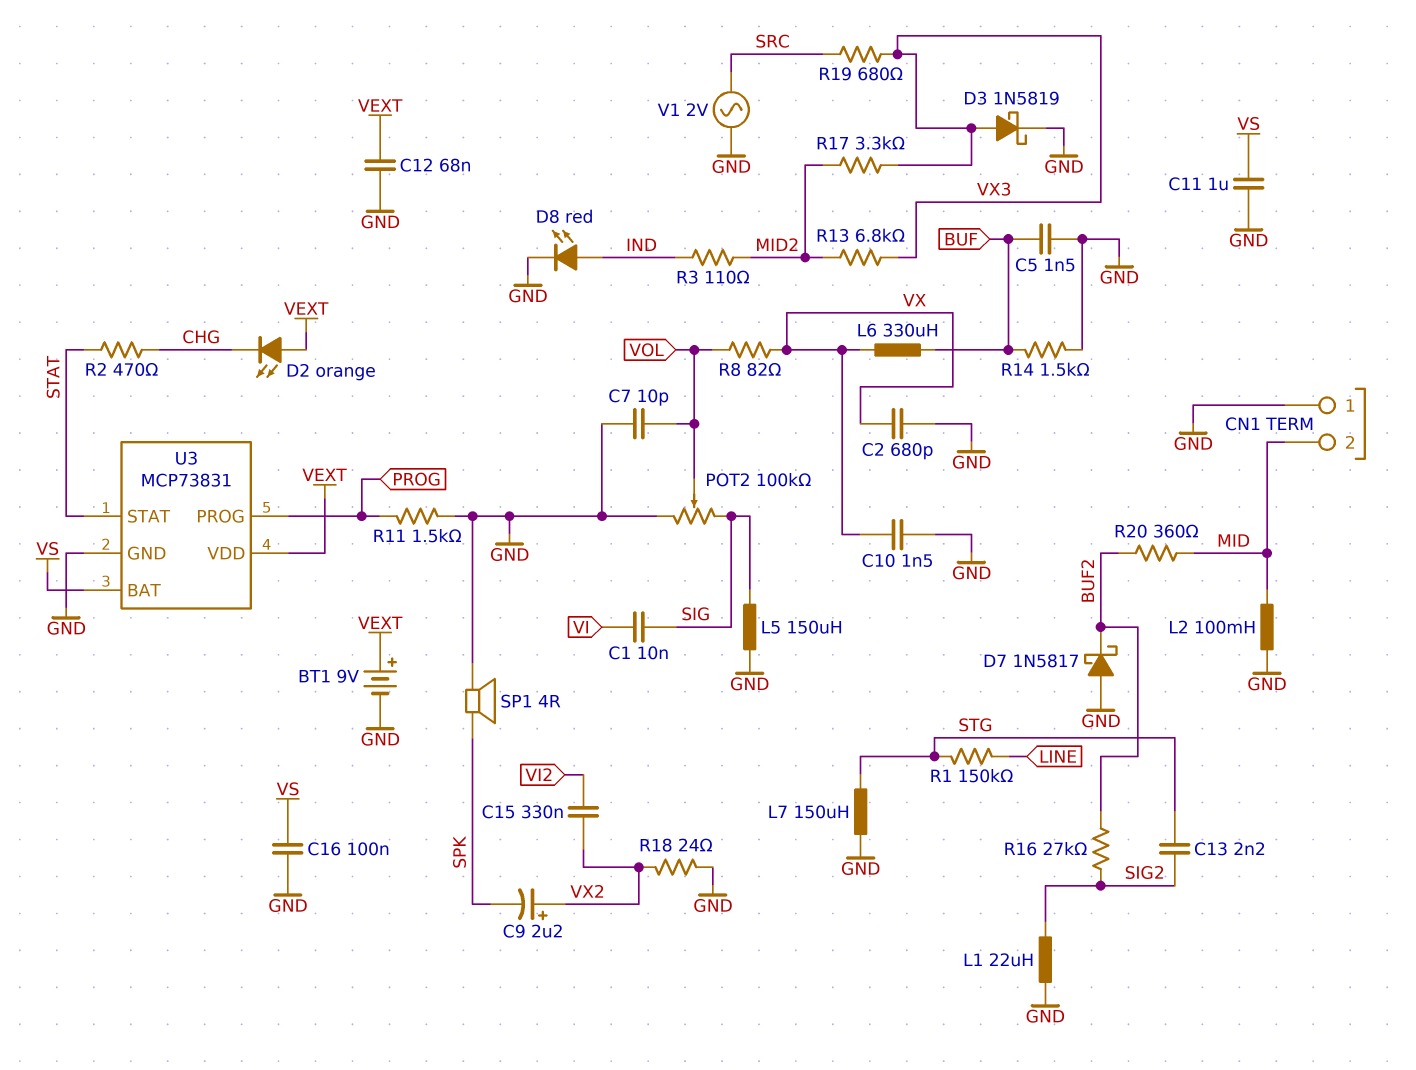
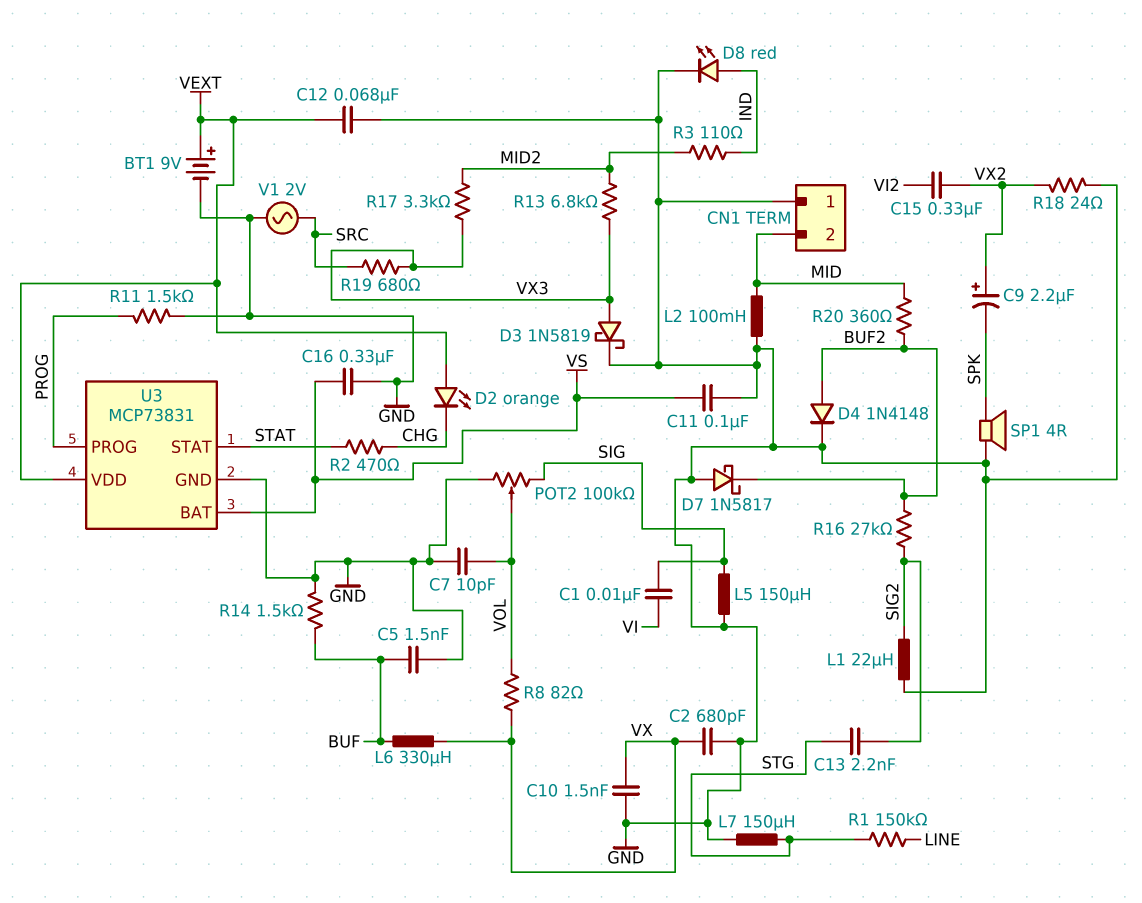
C11: 1uF (GND, VS) -> 100nF (GND, VS)
C16: 100nF (GND, VS) -> 330nF (GND, VS)
D4: none -> diode 1N4148 (A BUF2, K GND)

